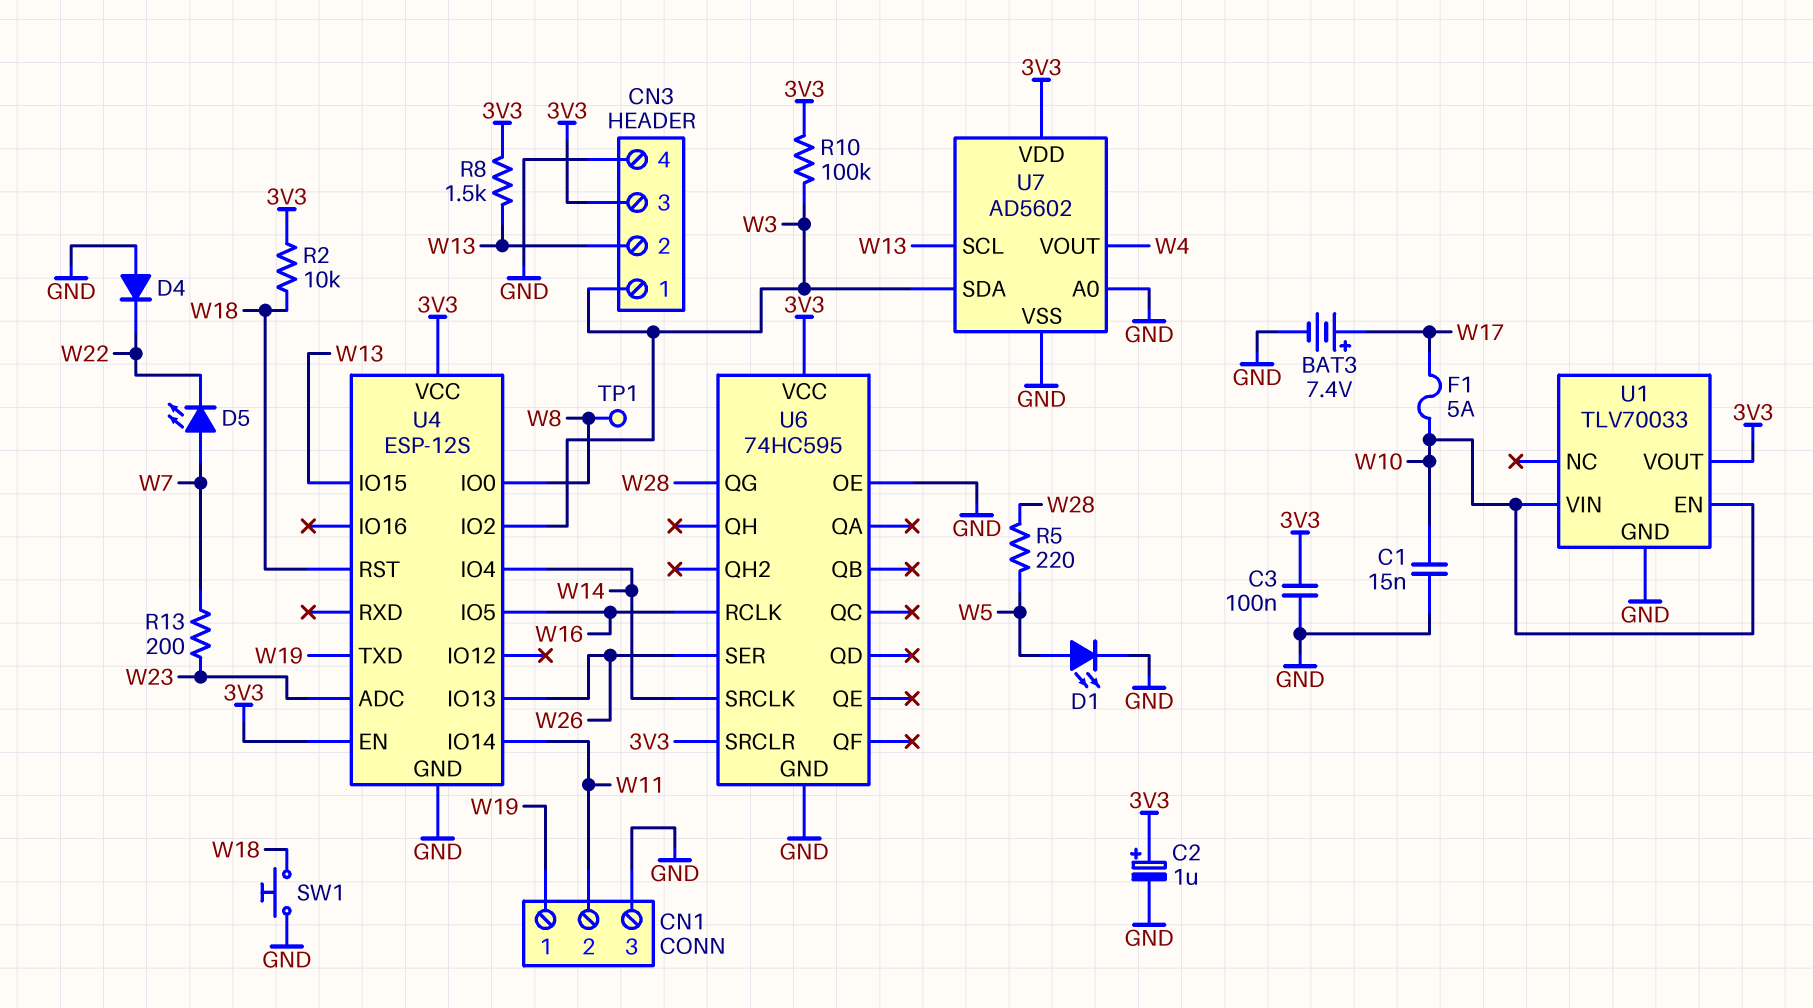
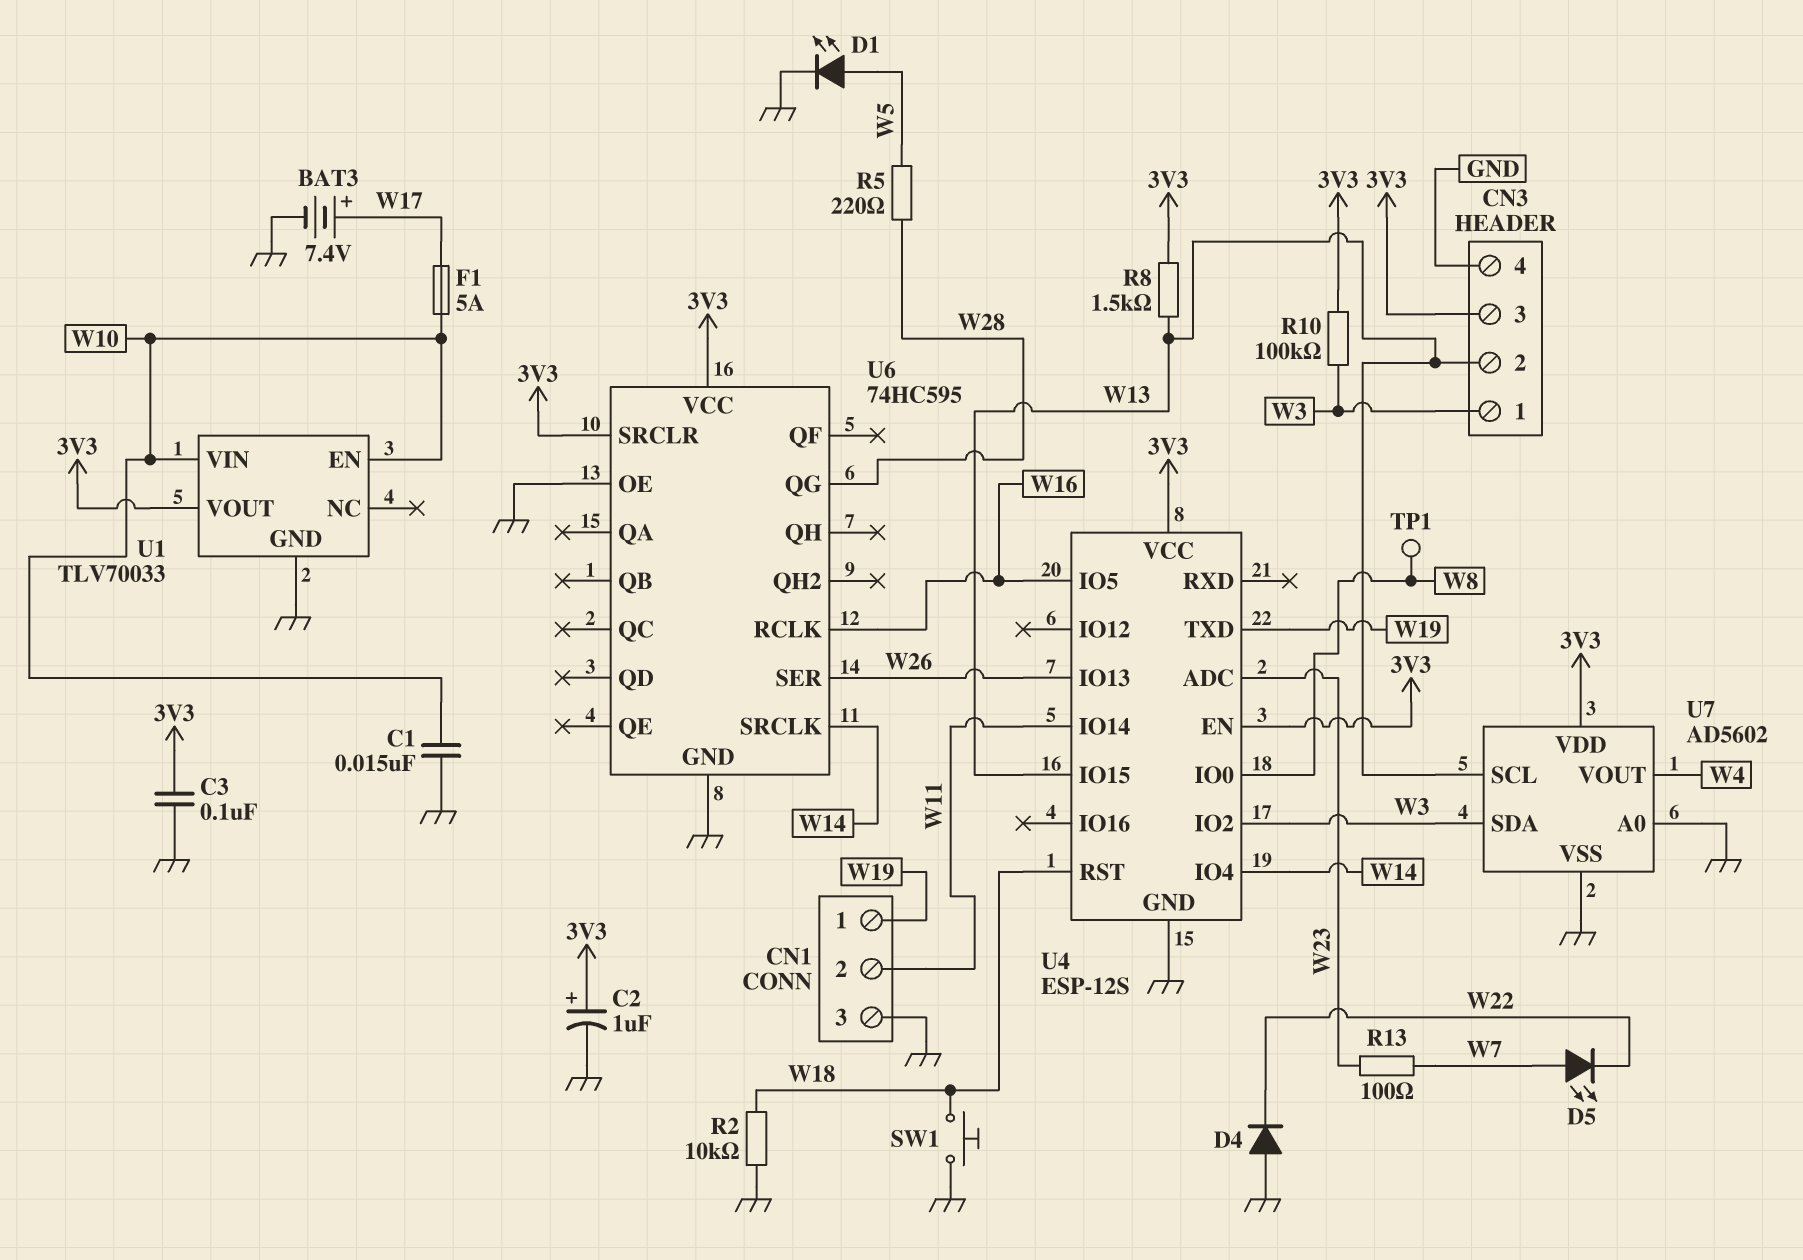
R2: 10k (3V3, W18) -> 10k (GND, W18)
R13: 200 (W7, W23) -> 100 (W7, W23)

